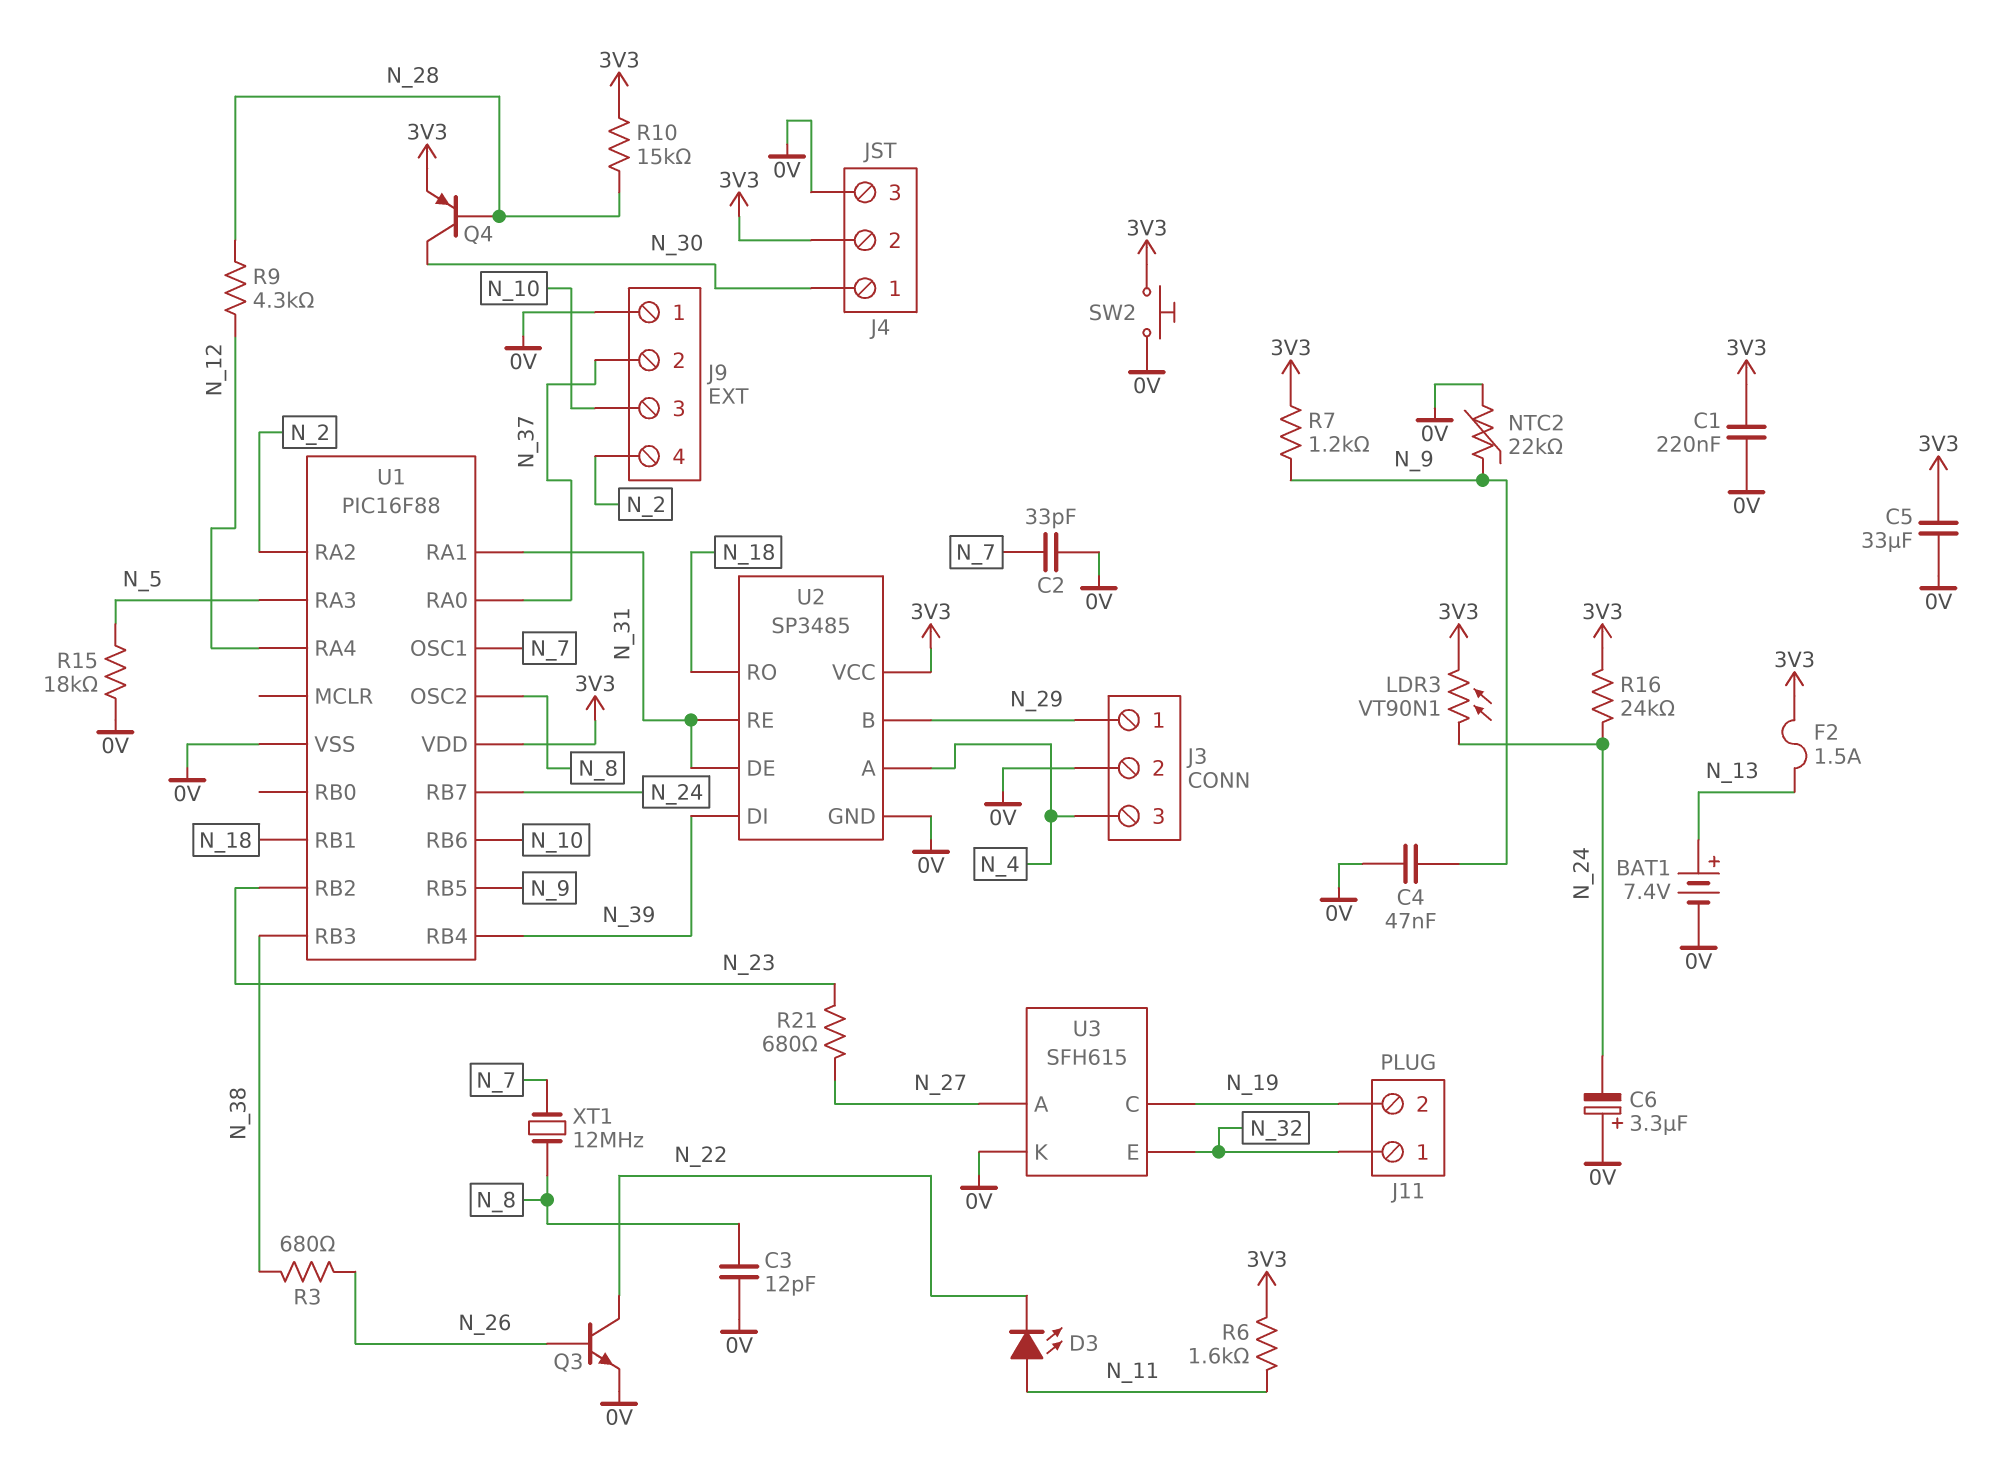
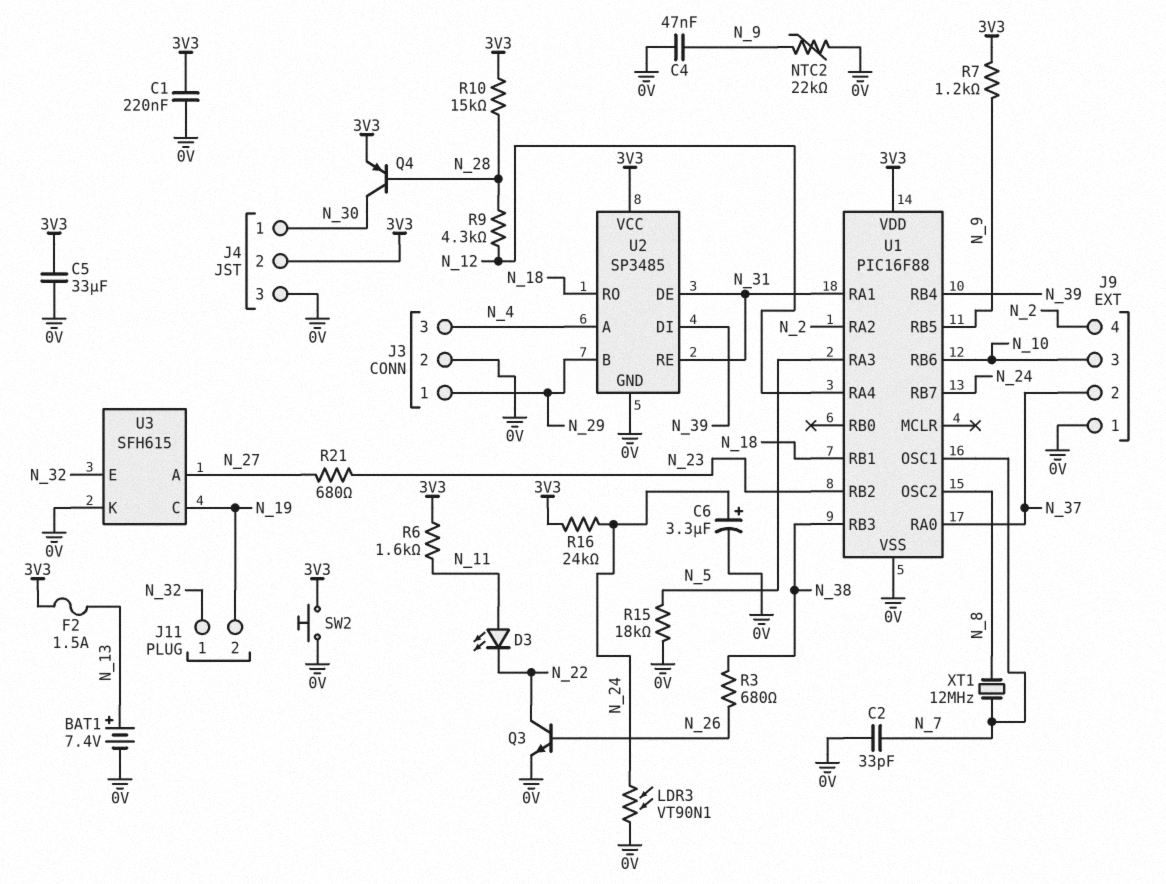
C3: 12pF (0V, N_8) -> none
C6: 3.3uF (plus 0V, minus N_24) -> 3.3uF (plus N_24, minus 0V)
LDR3: VT90N1 (3V3, N_24) -> VT90N1 (0V, N_24)

